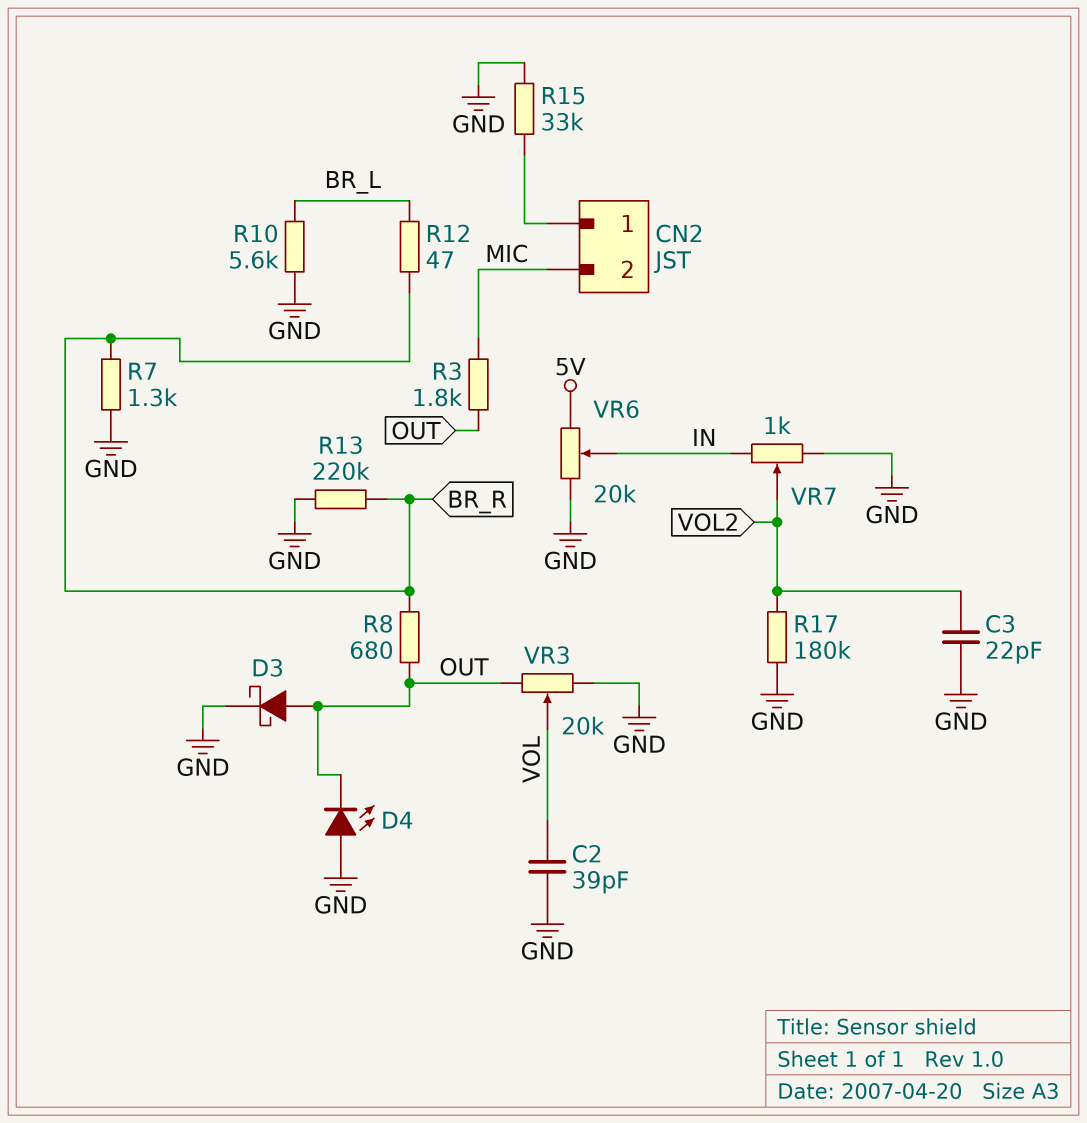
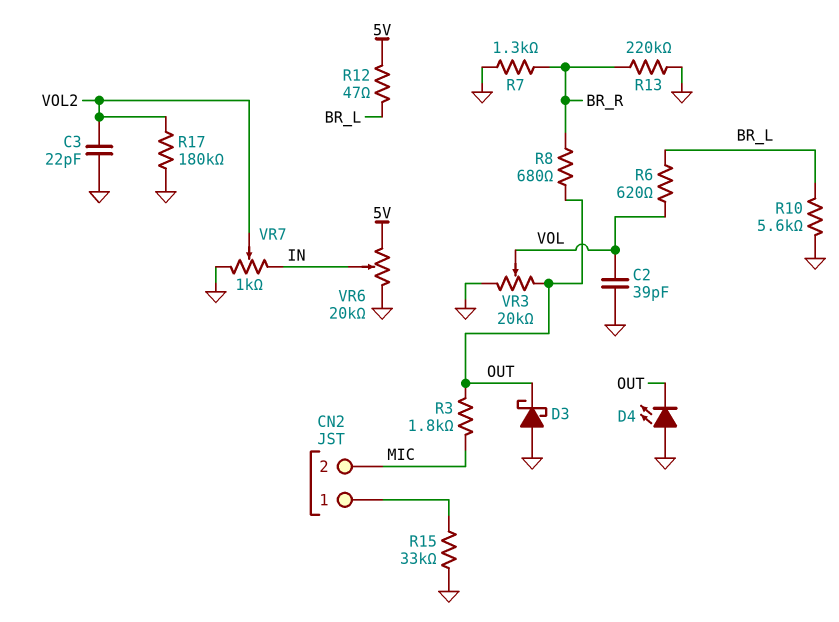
D3: schottky (A OUT, K GND) -> schottky (A GND, K OUT)
R6: none -> 620 (BR_L, VOL)
R12: 47 (BR_L, BR_R) -> 47 (5V, BR_L)

